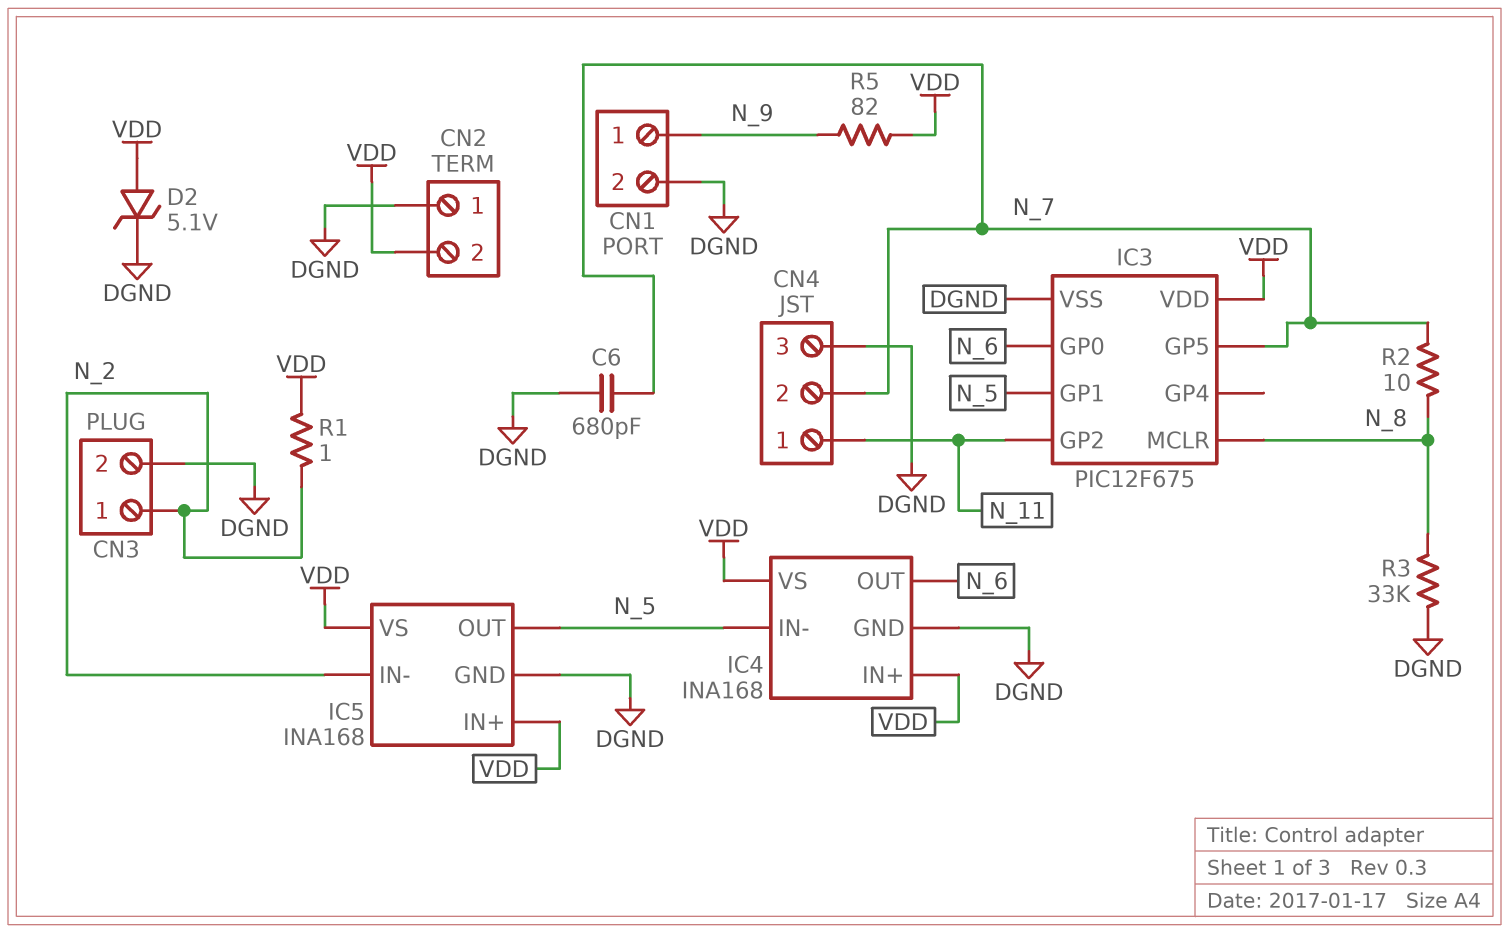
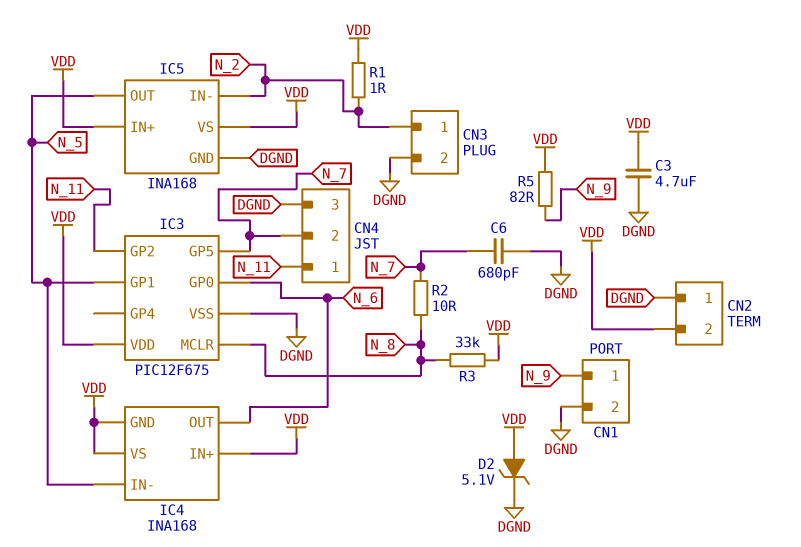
C3: none -> 4.7uF (DGND, VDD)
IC4 pin GND: DGND -> VDD
R3: 33k (DGND, N_8) -> 33k (N_8, VDD)

